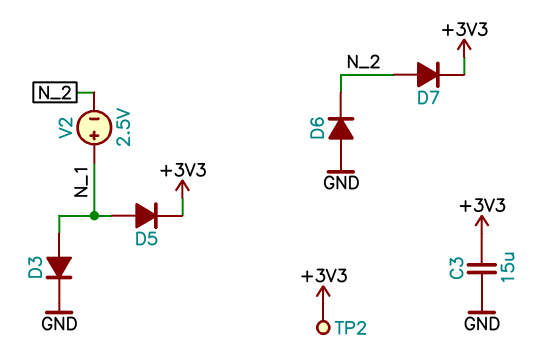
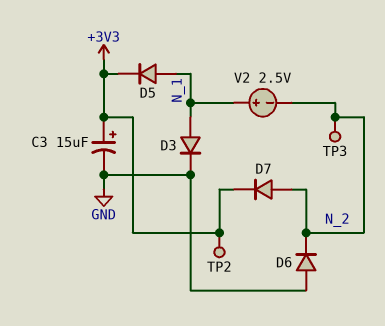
C3: 15uF (+3V3, GND) -> 15uF (plus +3V3, minus GND)
TP3: none -> test point (N_2)

